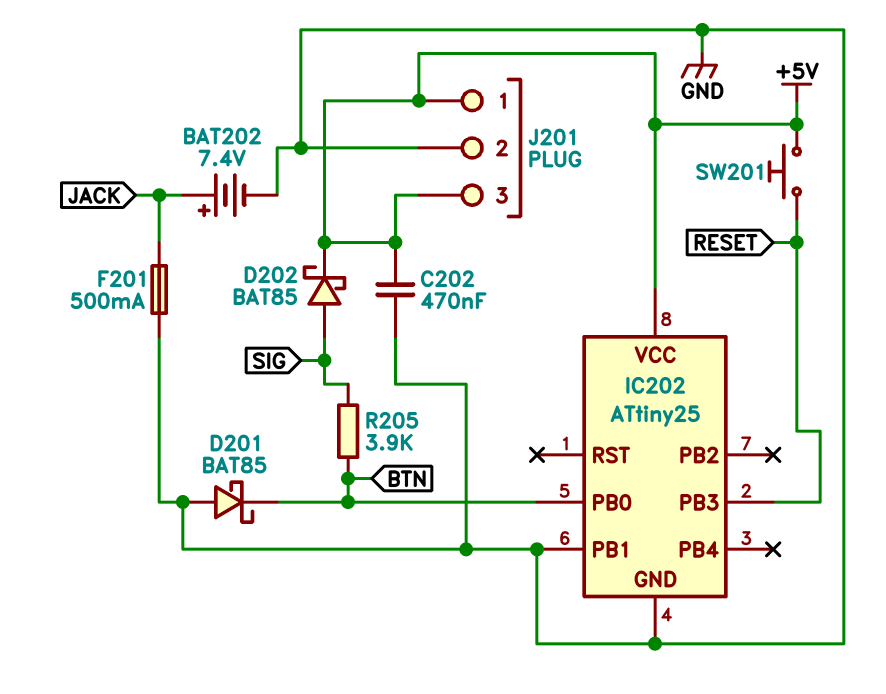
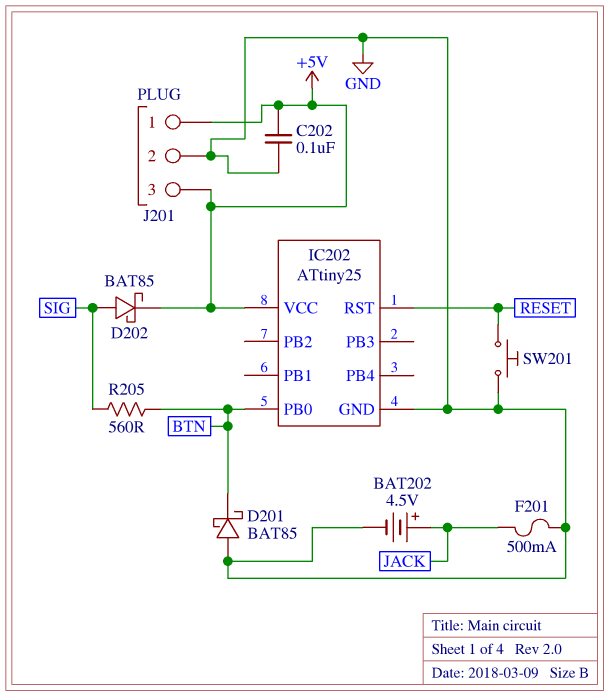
BAT202: 7.4V (plus JACK, minus GND) -> 4.5V (plus JACK, minus GND)
C202: 470nF (+5V, GND) -> 100nF (+5V, GND)
IC202 pin PB1: GND -> none
IC202 pin PB3: RESET -> none
IC202 pin RST: none -> RESET
R205: 3.9k (BTN, SIG) -> 560 (BTN, SIG)
SW201: button (+5V, RESET) -> button (GND, RESET)

